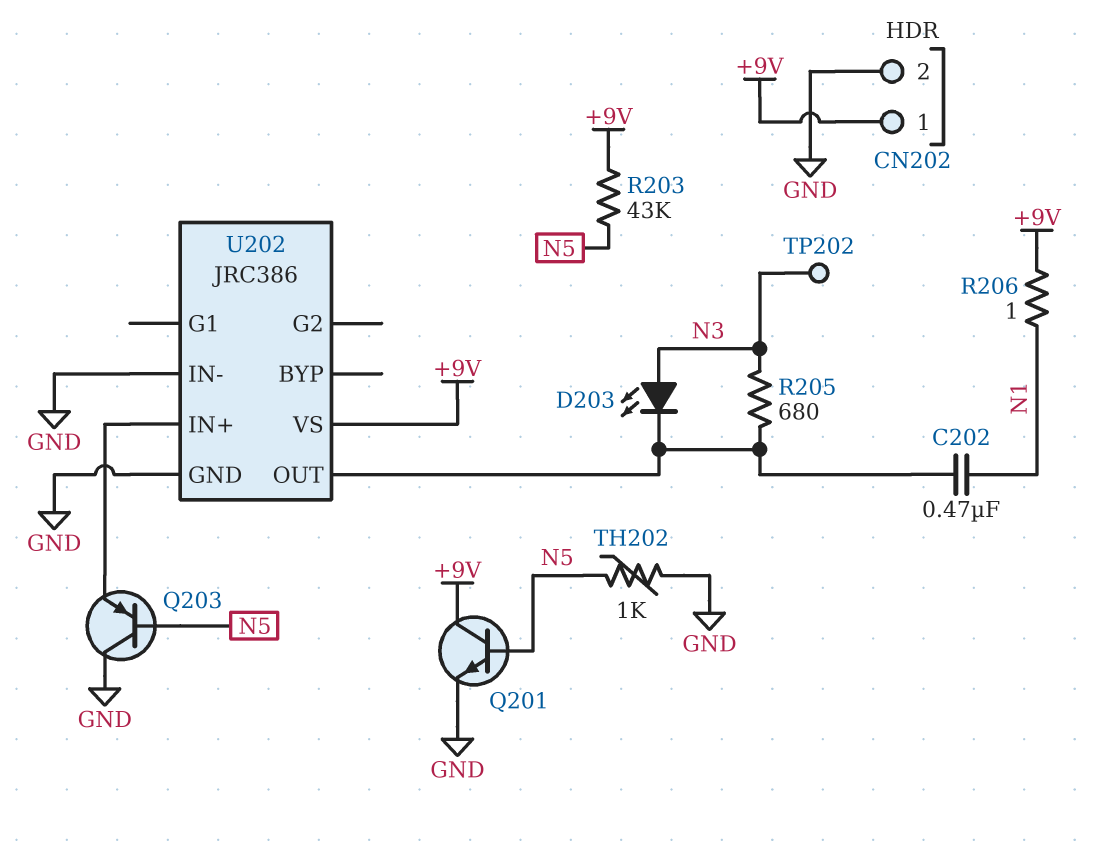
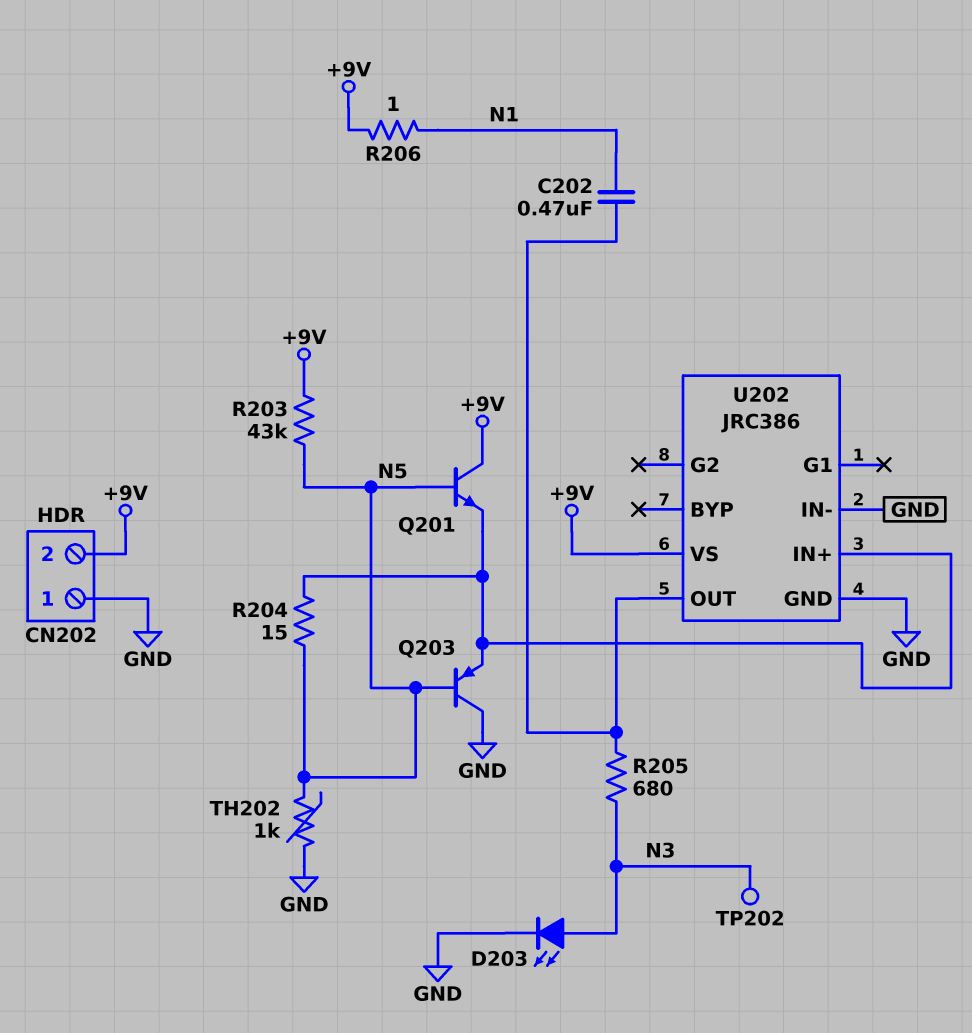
CN202 pin 1: +9V -> GND
CN202 pin 2: GND -> +9V
D203: LED (A N3, K U202/OUT) -> LED (A N3, K GND)
Q201: NPN (B N5, C +9V, E GND) -> NPN (B N5, C +9V, E U202/IN+)
R204: none -> 15 (N5, U202/IN+)

